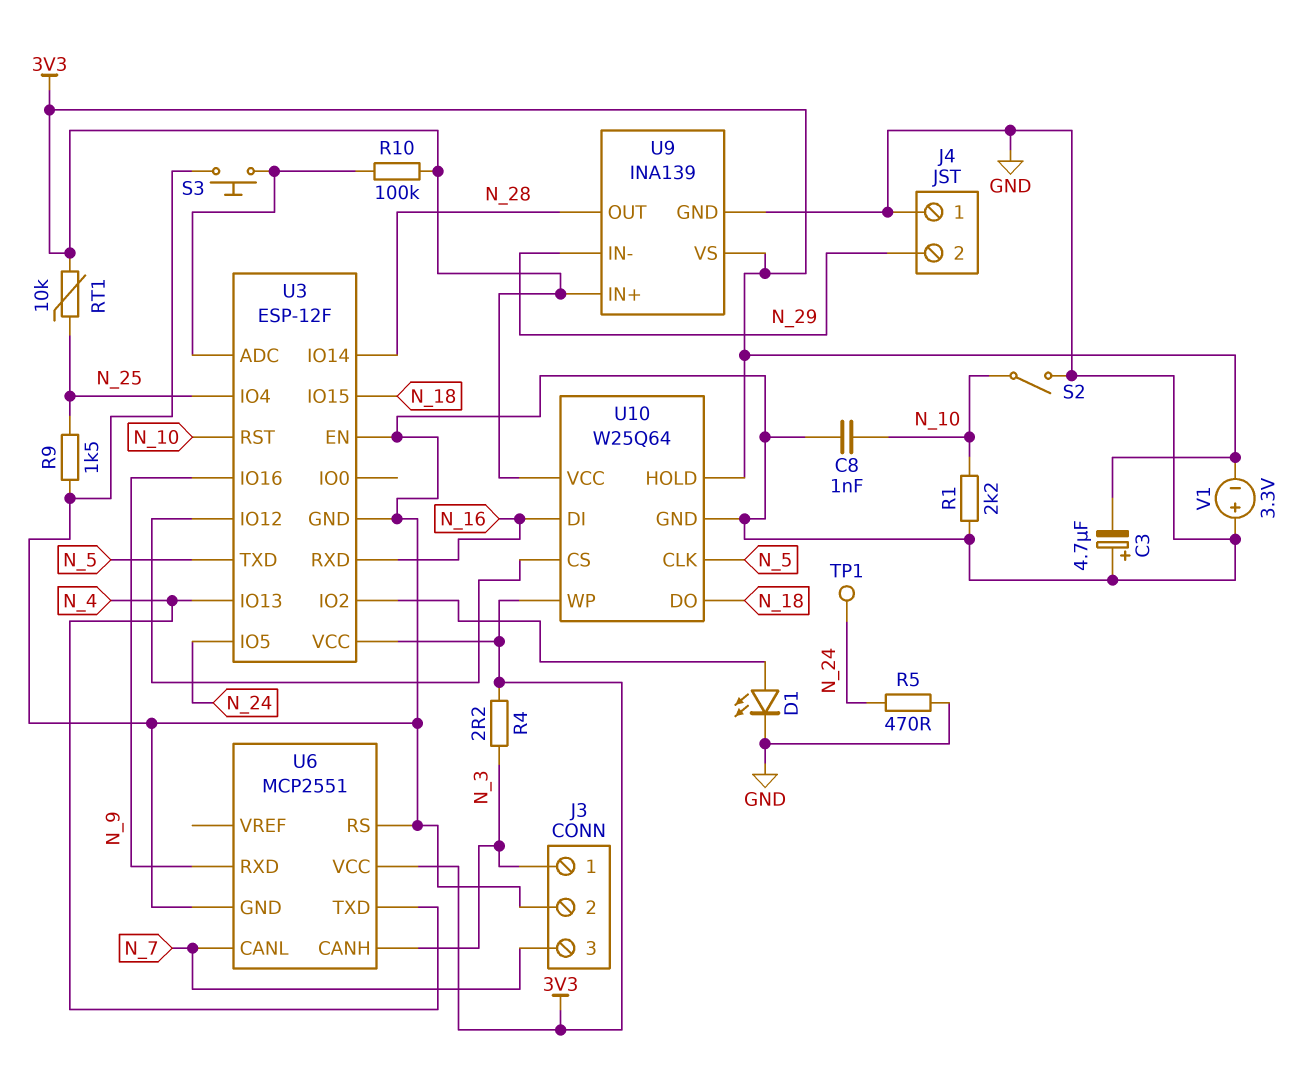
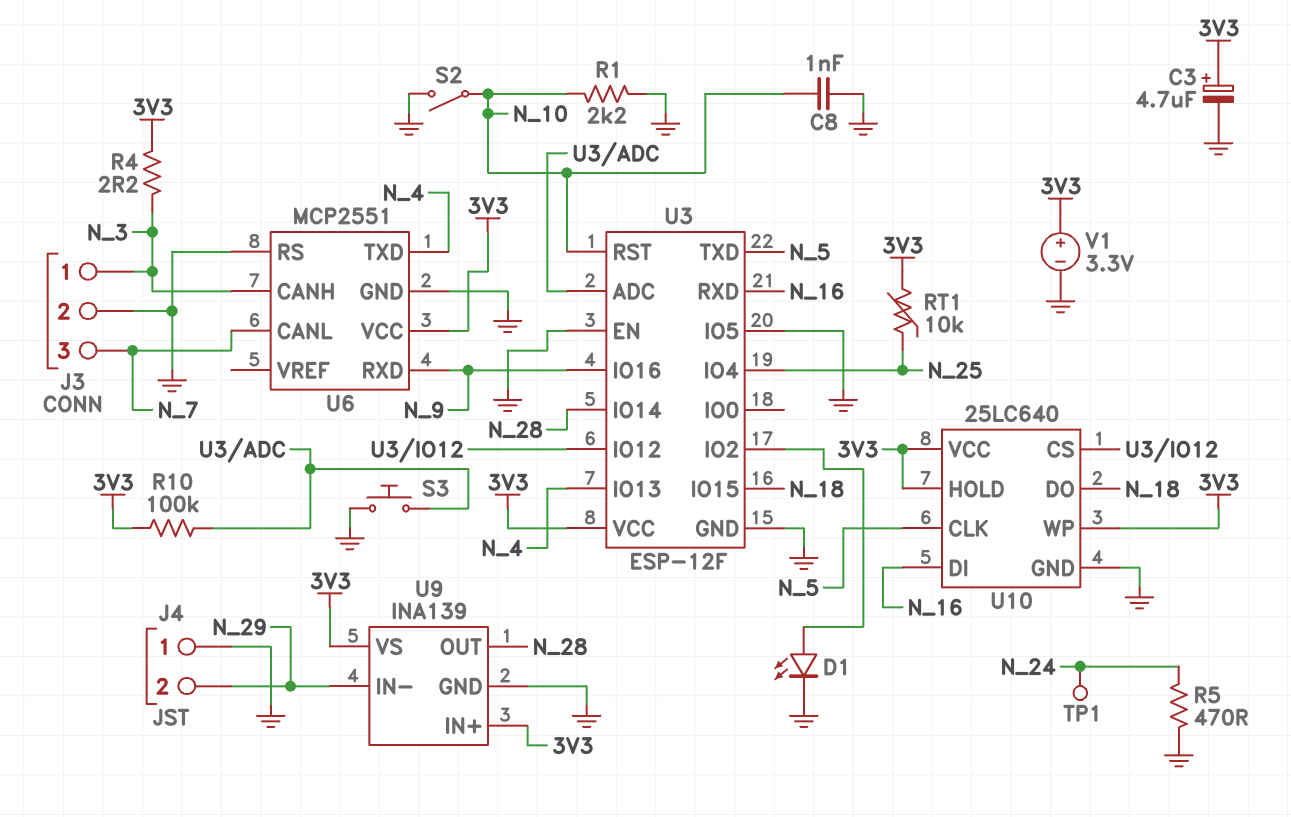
C3: 4.7uF (plus GND, minus 3V3) -> 4.7uF (plus 3V3, minus GND)
R9: 1.5k (GND, N_25) -> none
U3 pin IO5: N_24 -> GND
U10: W25Q64 -> 25LC640
V1: 3.3V (plus GND, minus 3V3) -> 3.3V (plus 3V3, minus GND)

